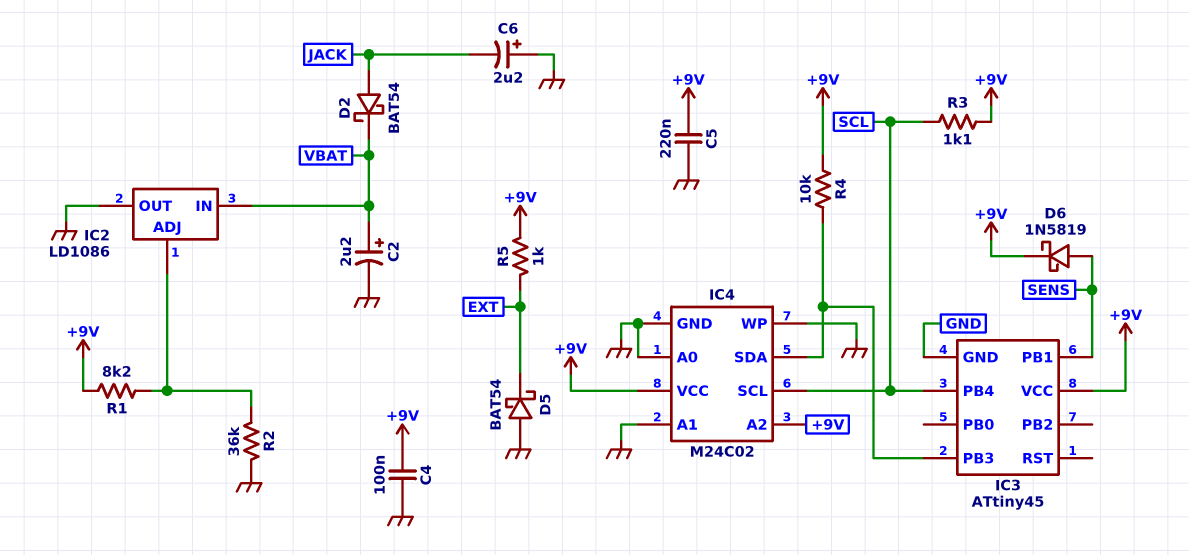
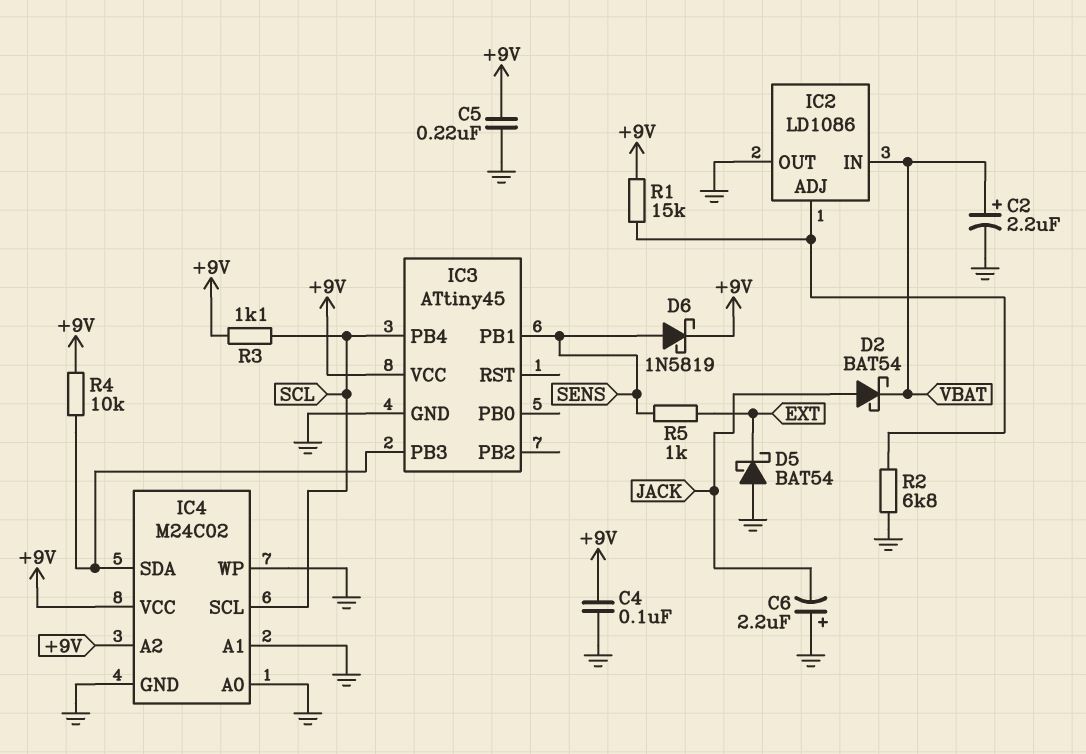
R1: 8.2k (+9V, IC2/ADJ) -> 15k (+9V, IC2/ADJ)
R2: 36k (GND, IC2/ADJ) -> 6.8k (GND, IC2/ADJ)
R5: 1k (+9V, EXT) -> 1k (EXT, SENS)

